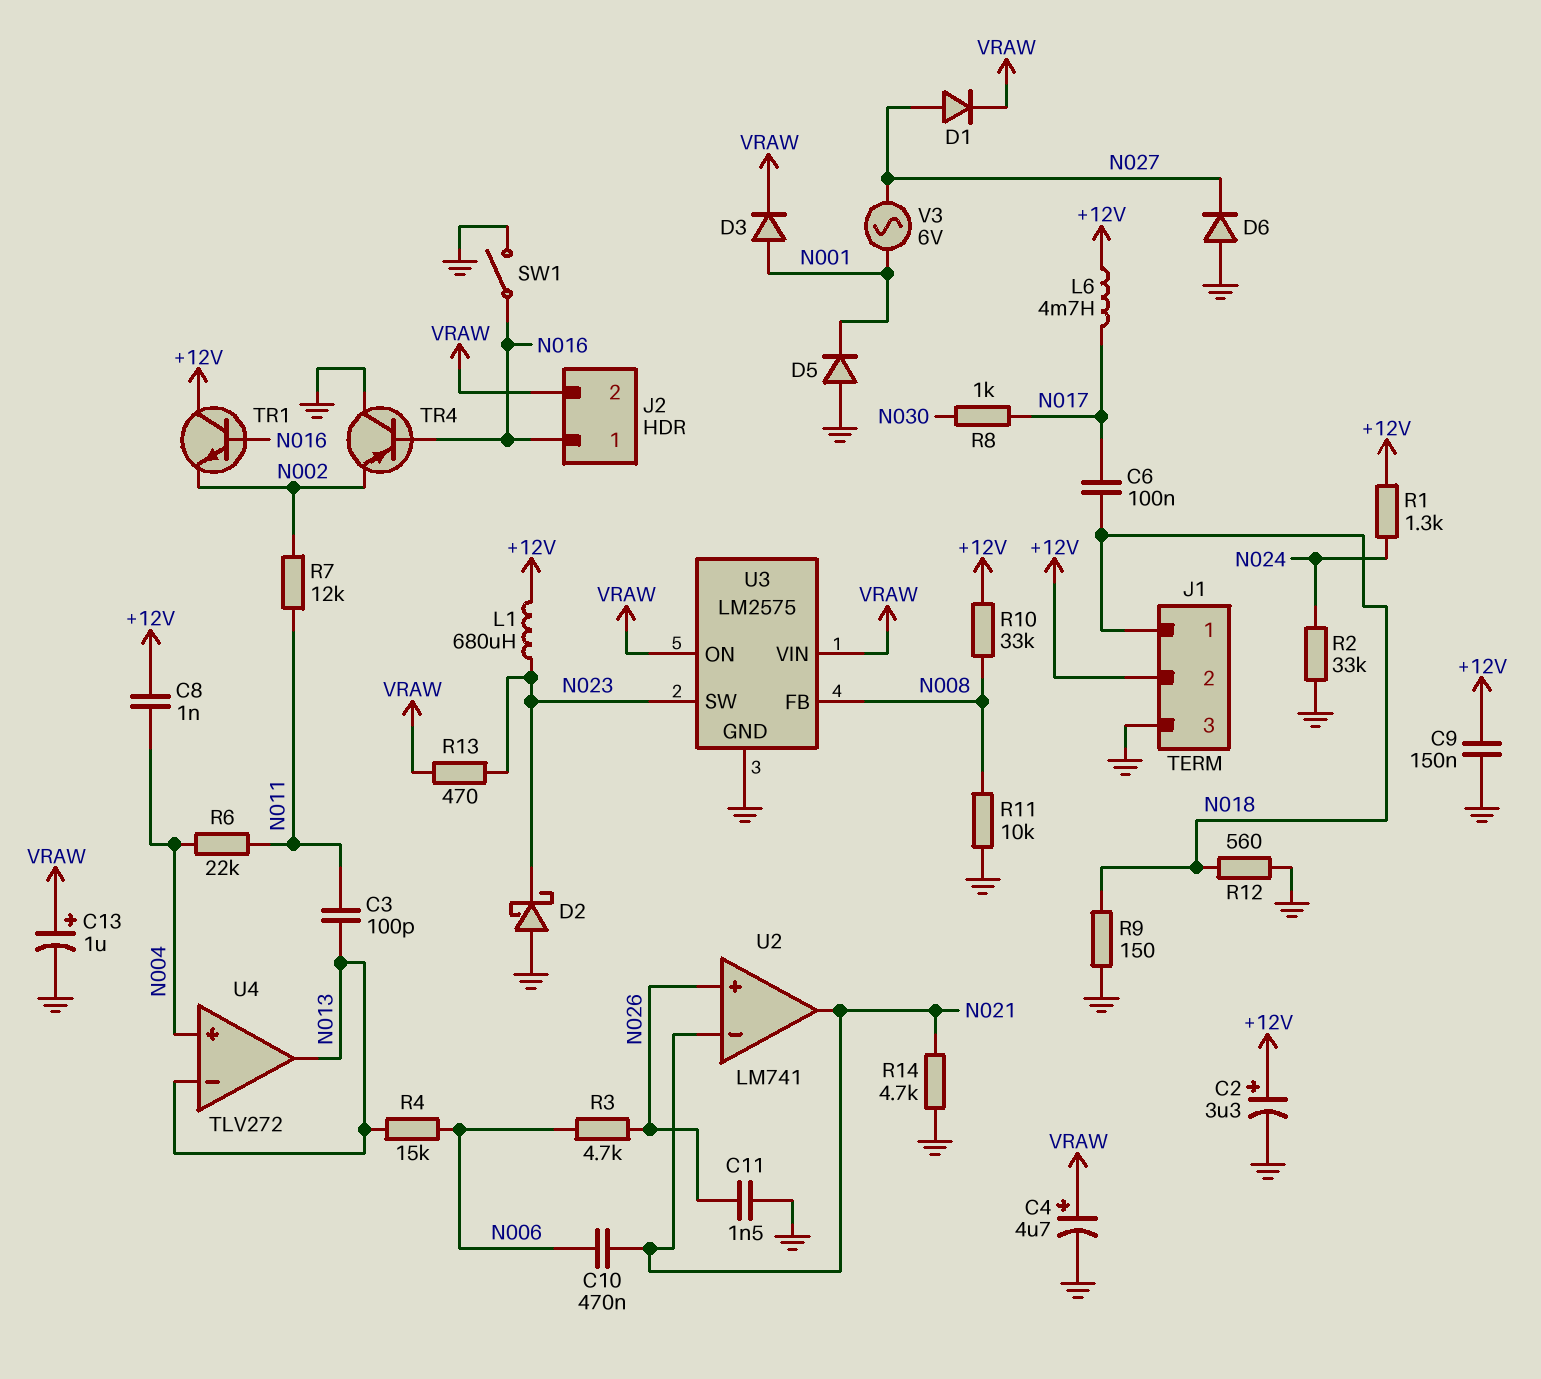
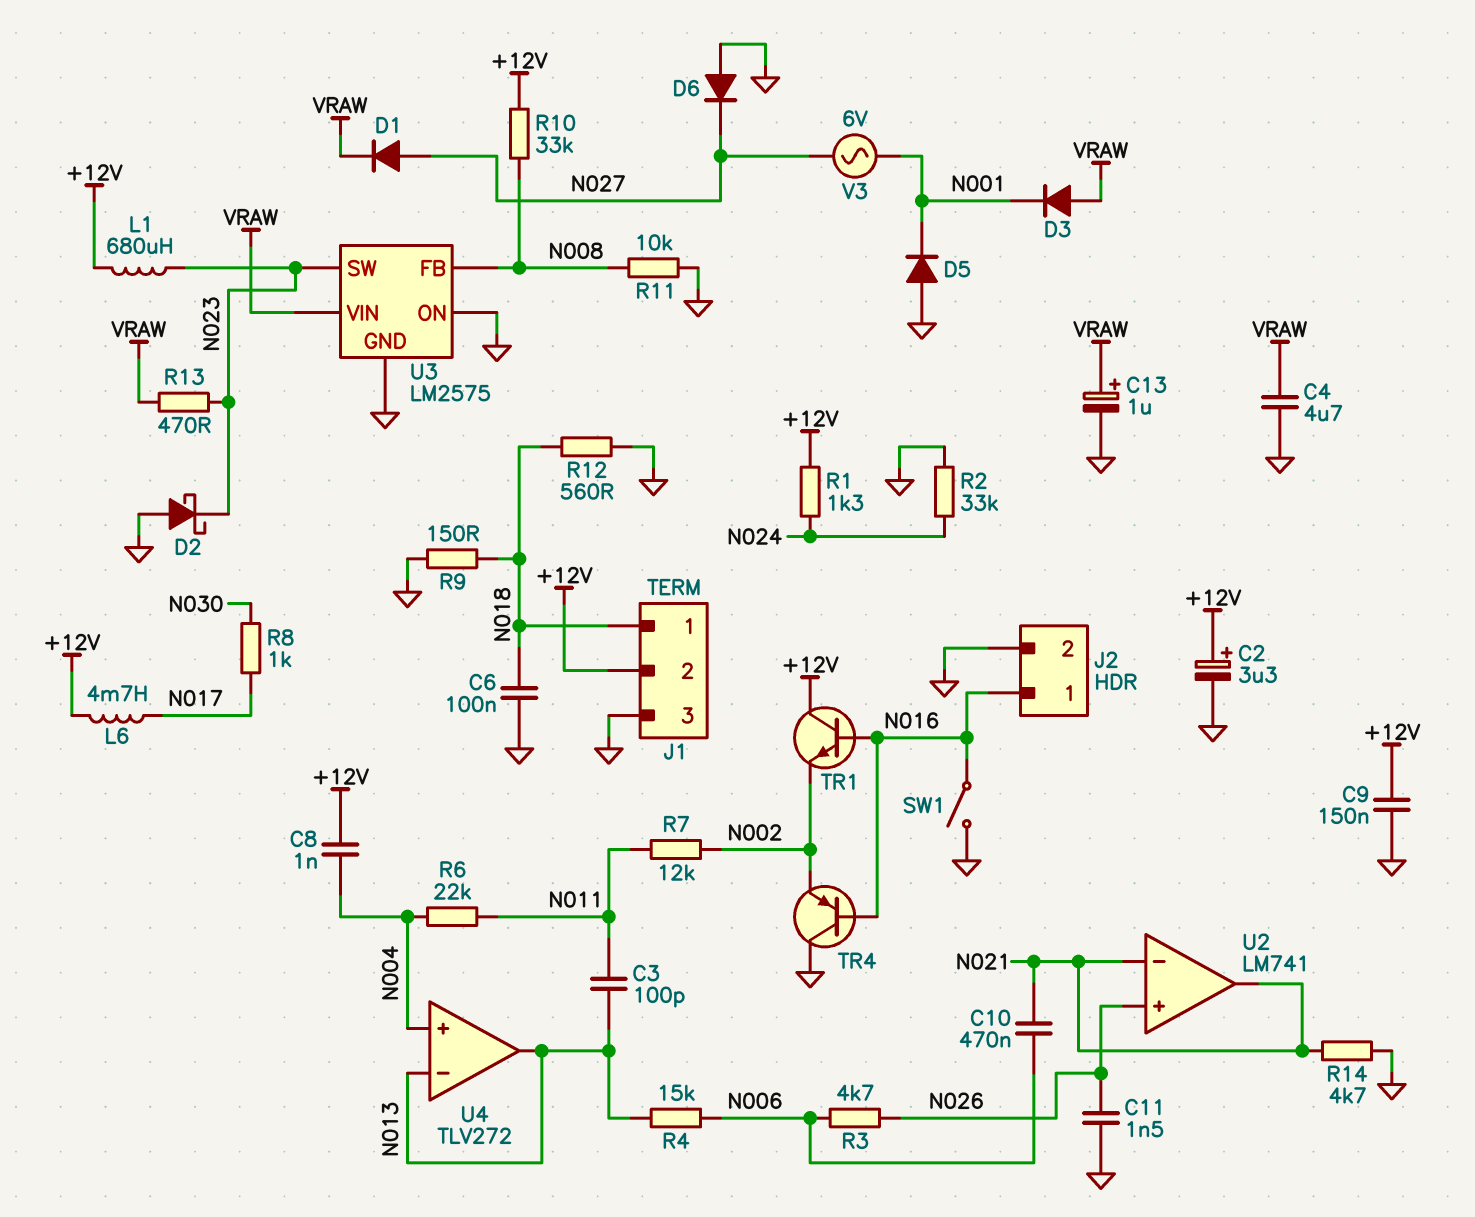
C4: 4.7uF (plus VRAW, minus GND) -> 4.7uF (GND, VRAW)
C6: 100nF (N017, N018) -> 100nF (GND, N018)
D3: diode (A N001, K VRAW) -> diode (A VRAW, K N001)
J2 pin 2: VRAW -> GND
U3 pin ON: VRAW -> GND

